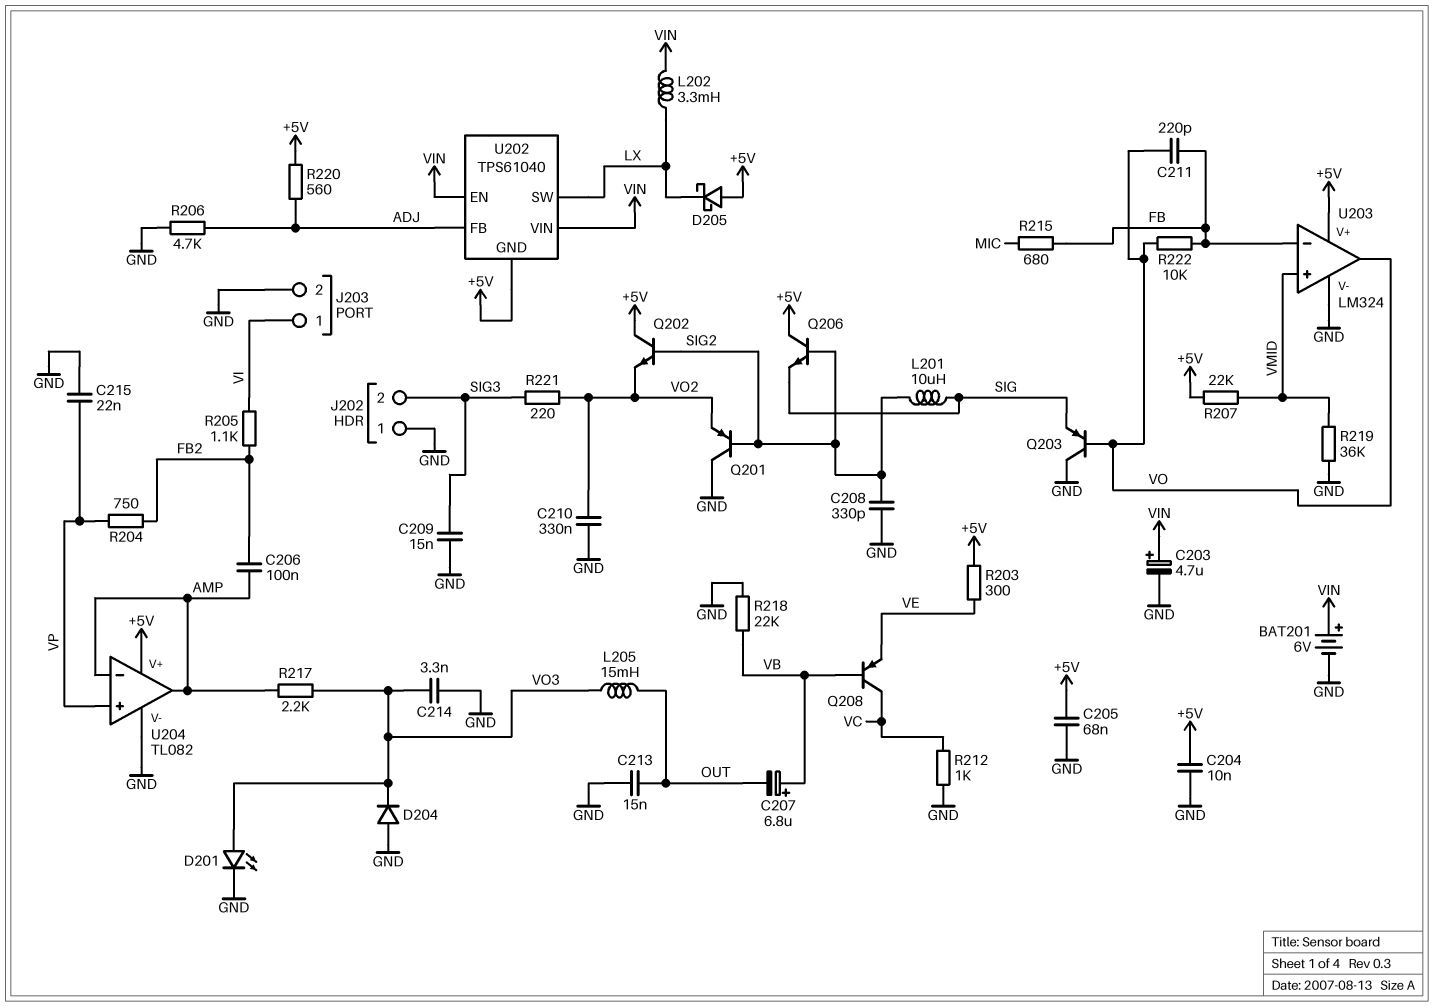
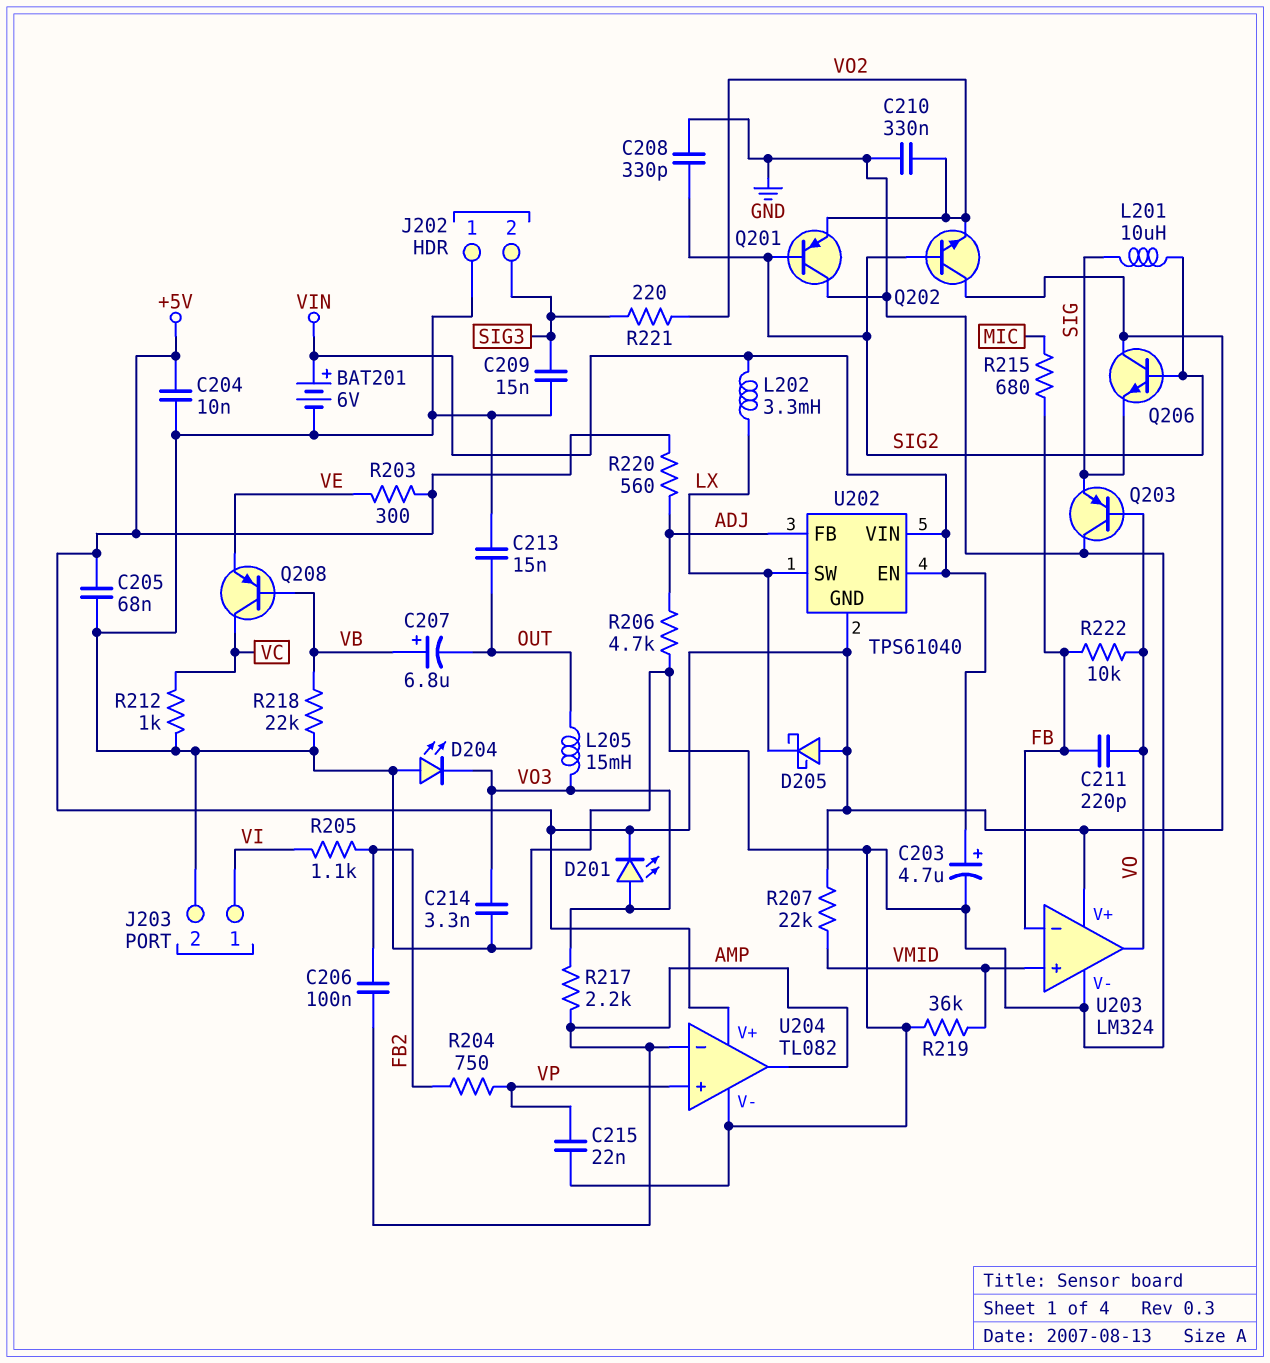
D201: LED (A VO3, K GND) -> LED (A VO3, K +5V)
D204: diode (A GND, K VO3) -> LED (A GND, K VO3)

